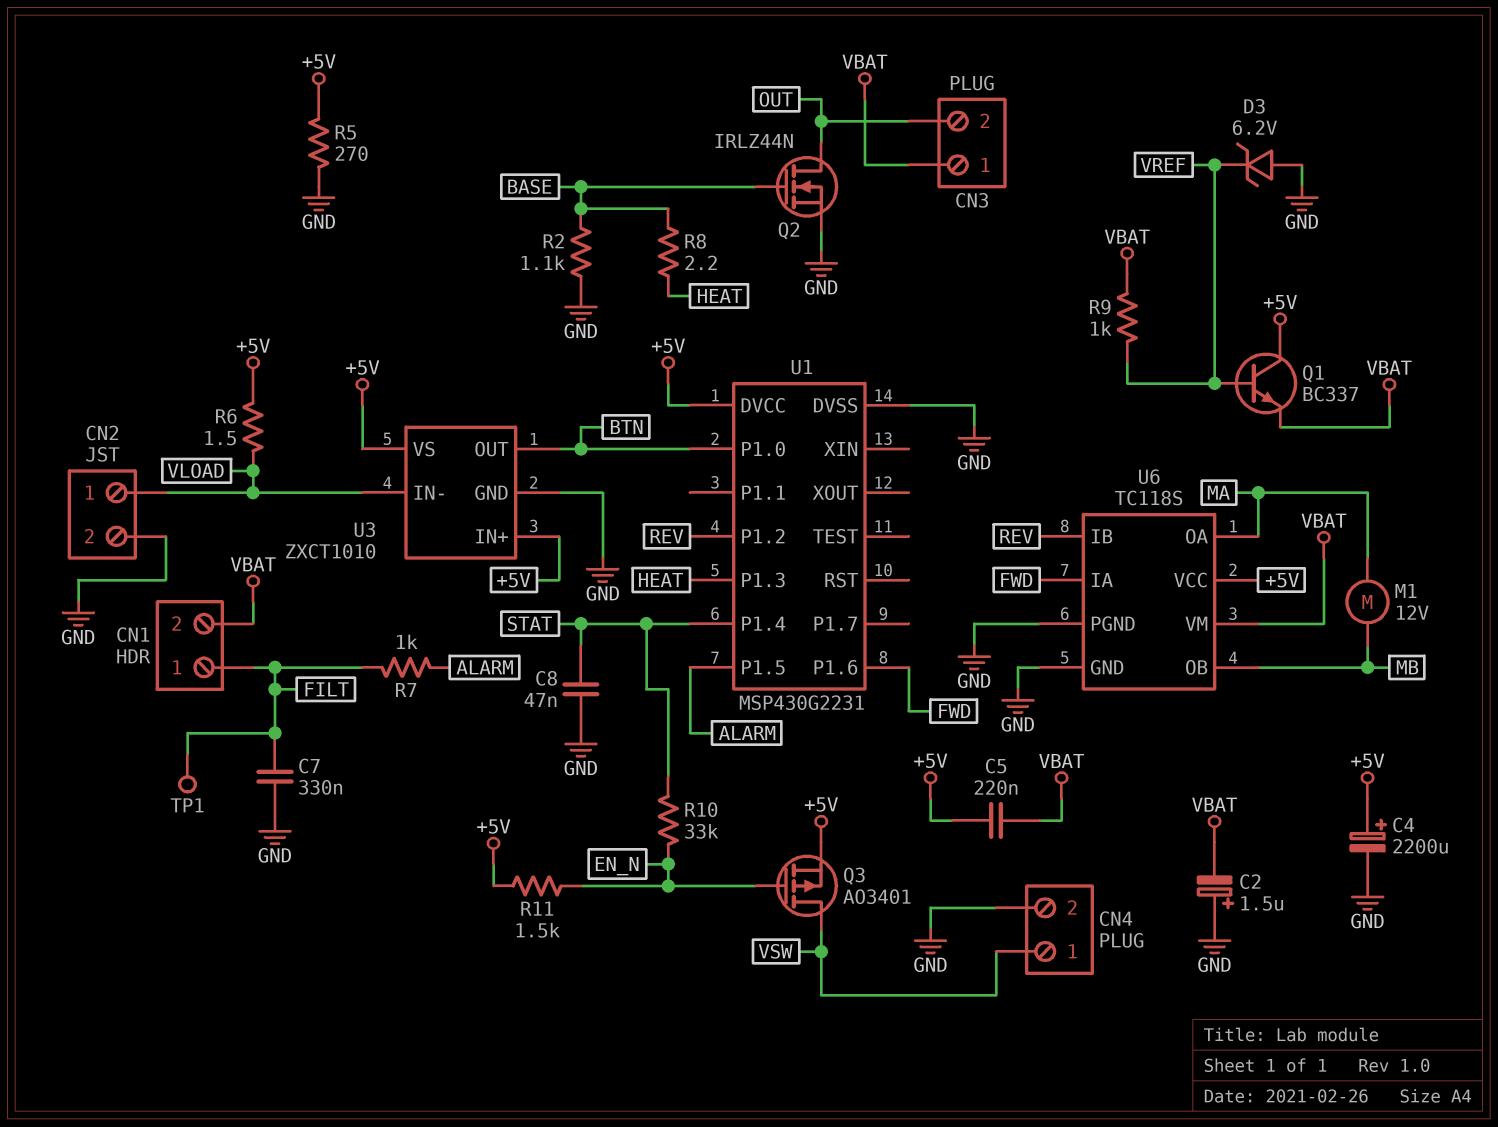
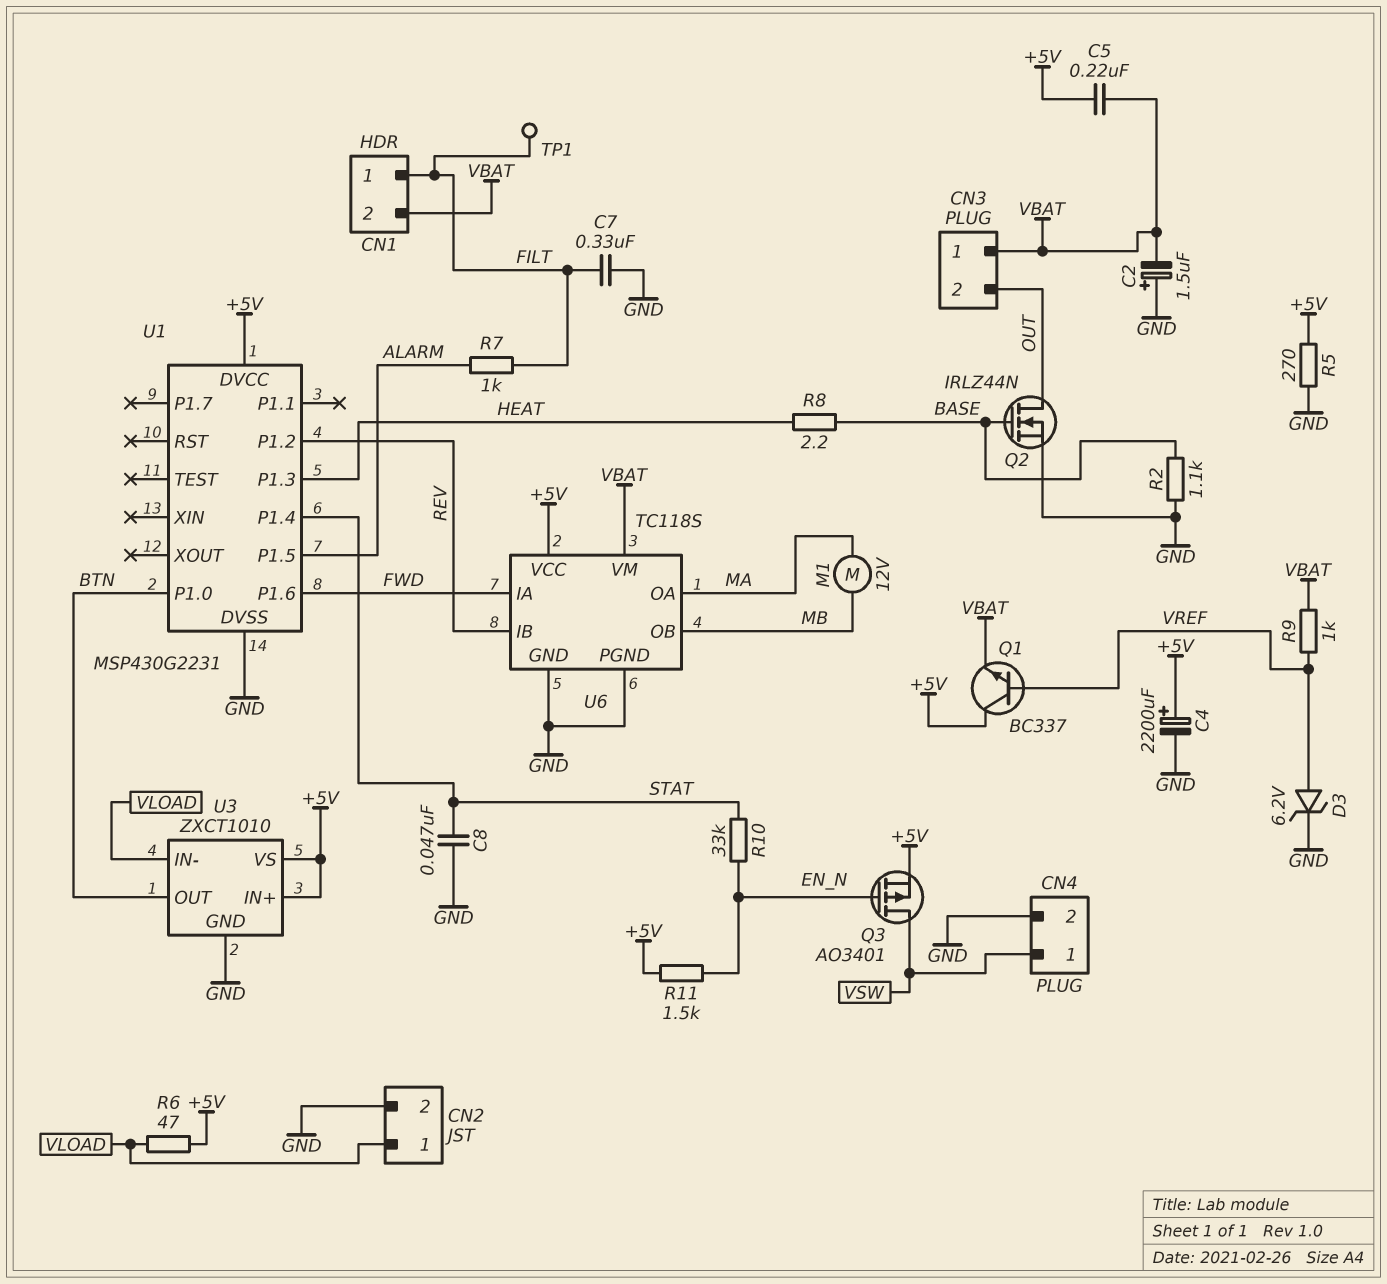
D3: zener 6.2V (A GND, K VREF) -> zener 6.2V (A VREF, K GND)
R6: 1.5 (+5V, VLOAD) -> 47 (+5V, VLOAD)

